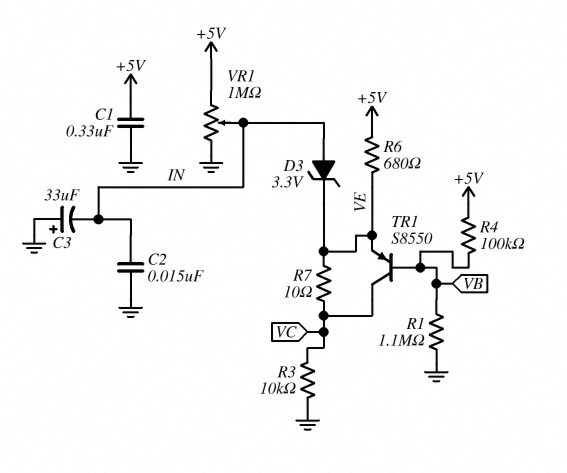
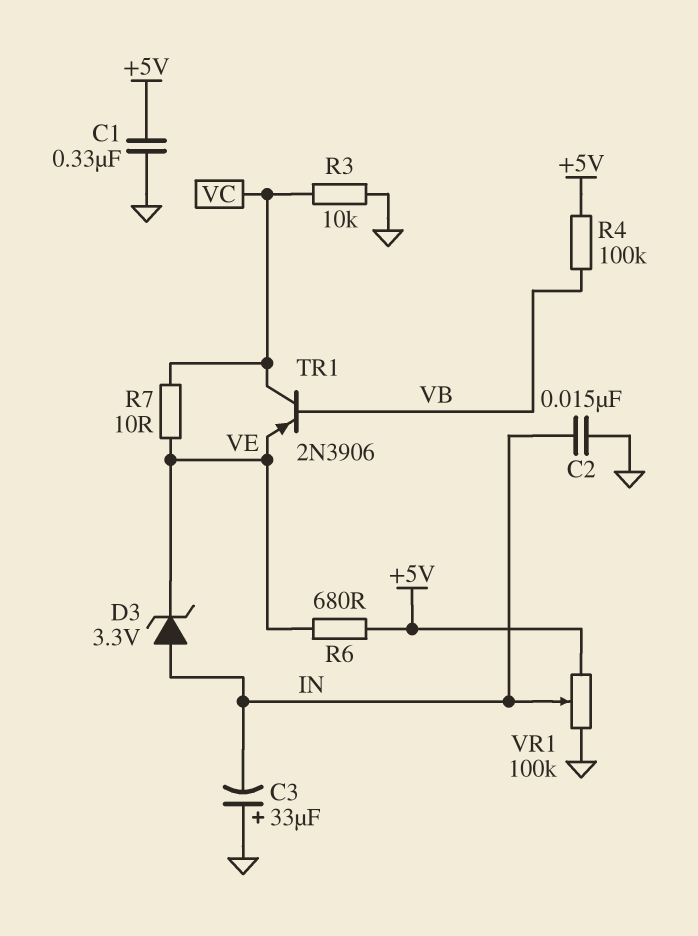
R1: 1.1M (GND, VB) -> none
TR1: PNP S8550 (B VB, C VC, E VE) -> PNP 2N3906 (B VB, C VC, E VE)
VR1: 1M (+5V, GND, wiper IN) -> 100k (+5V, GND, wiper IN)

